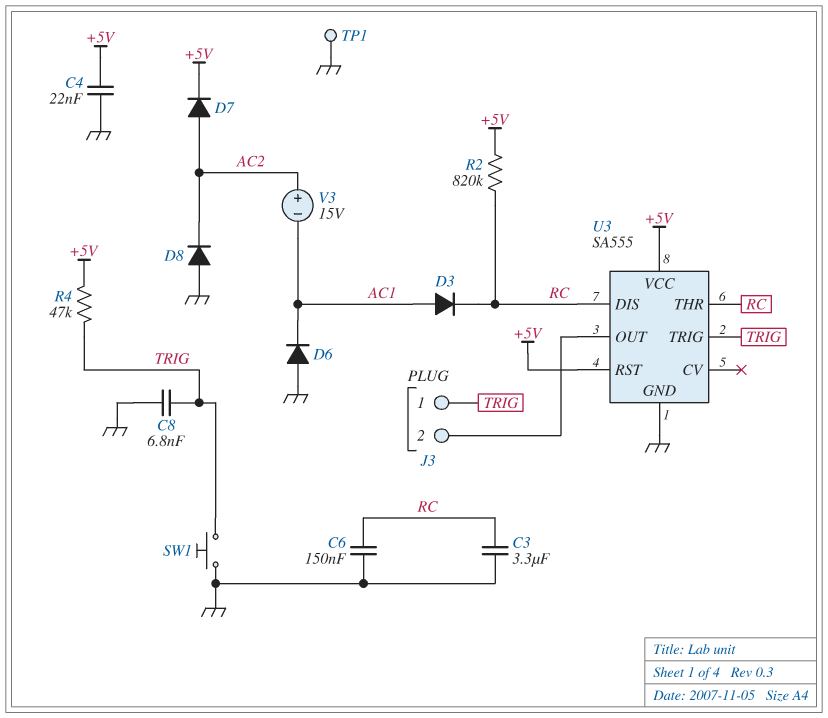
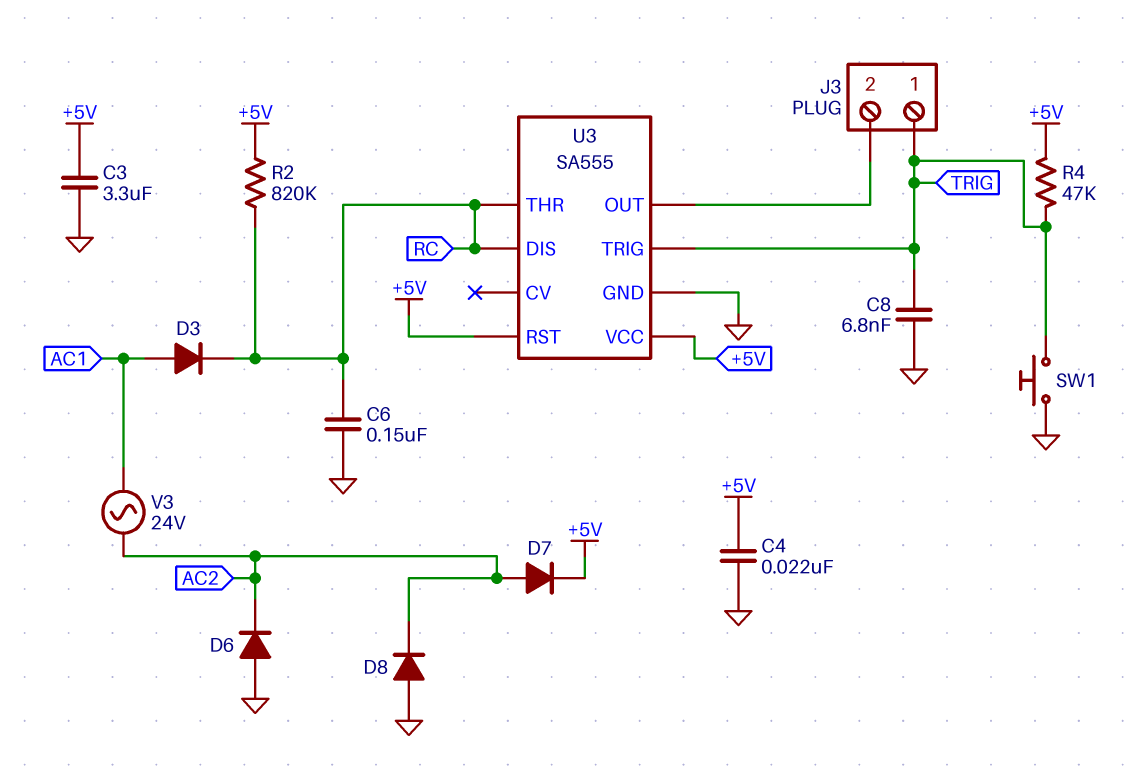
C3: 3.3uF (GND, RC) -> 3.3uF (+5V, GND)
D6: diode (A GND, K AC1) -> diode (A GND, K AC2)
TP1: test point (GND) -> none
V3: 15V (plus AC2, minus AC1) -> AC 24V (AC1, AC2)

